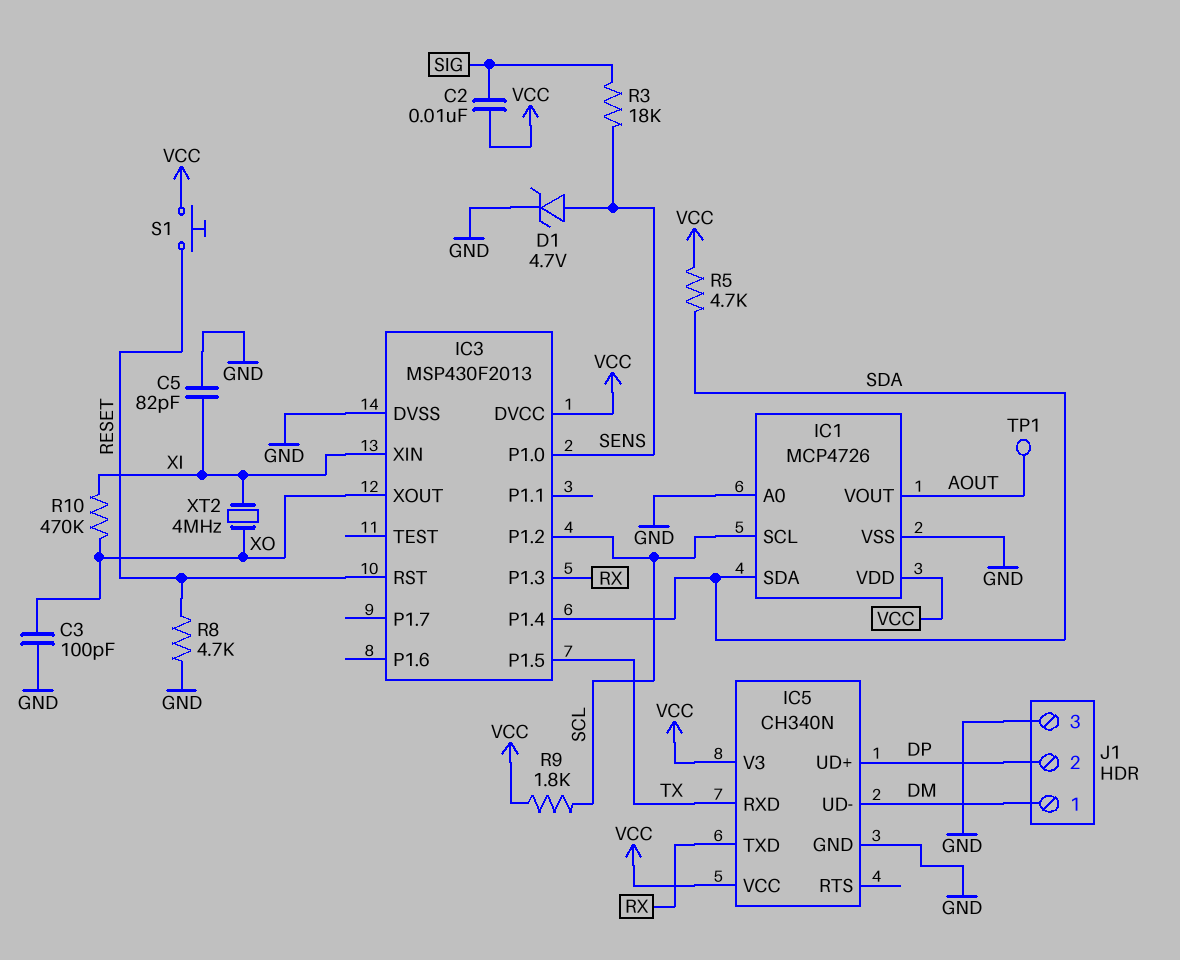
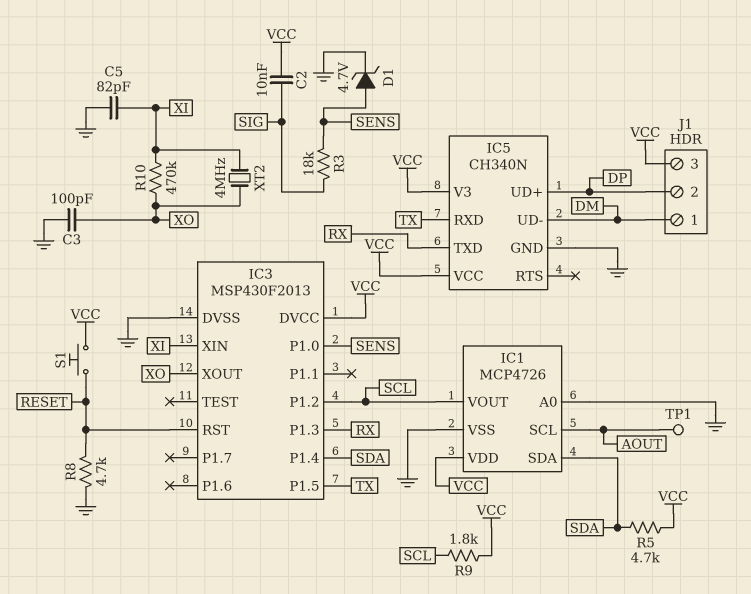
IC1 pin SCL: SCL -> AOUT
IC1 pin VOUT: AOUT -> SCL
J1 pin 3: GND -> VCC

